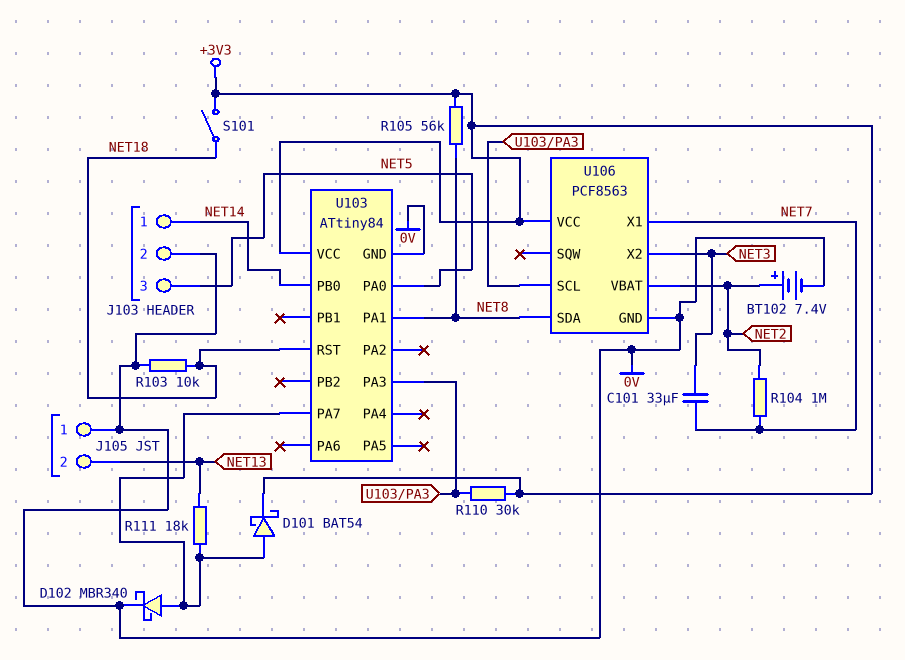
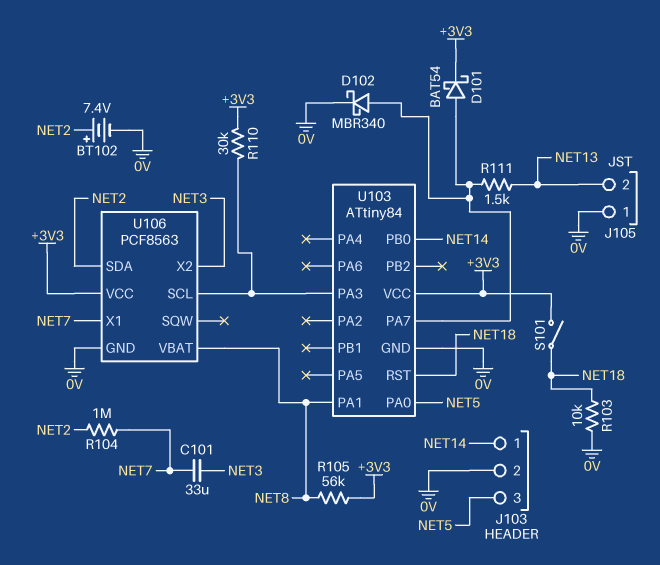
R111: 18k (NET13, U103/PA7) -> 1.5k (NET13, U103/PA7)
U106 pin SDA: NET8 -> NET2
U106 pin VBAT: NET2 -> NET8

